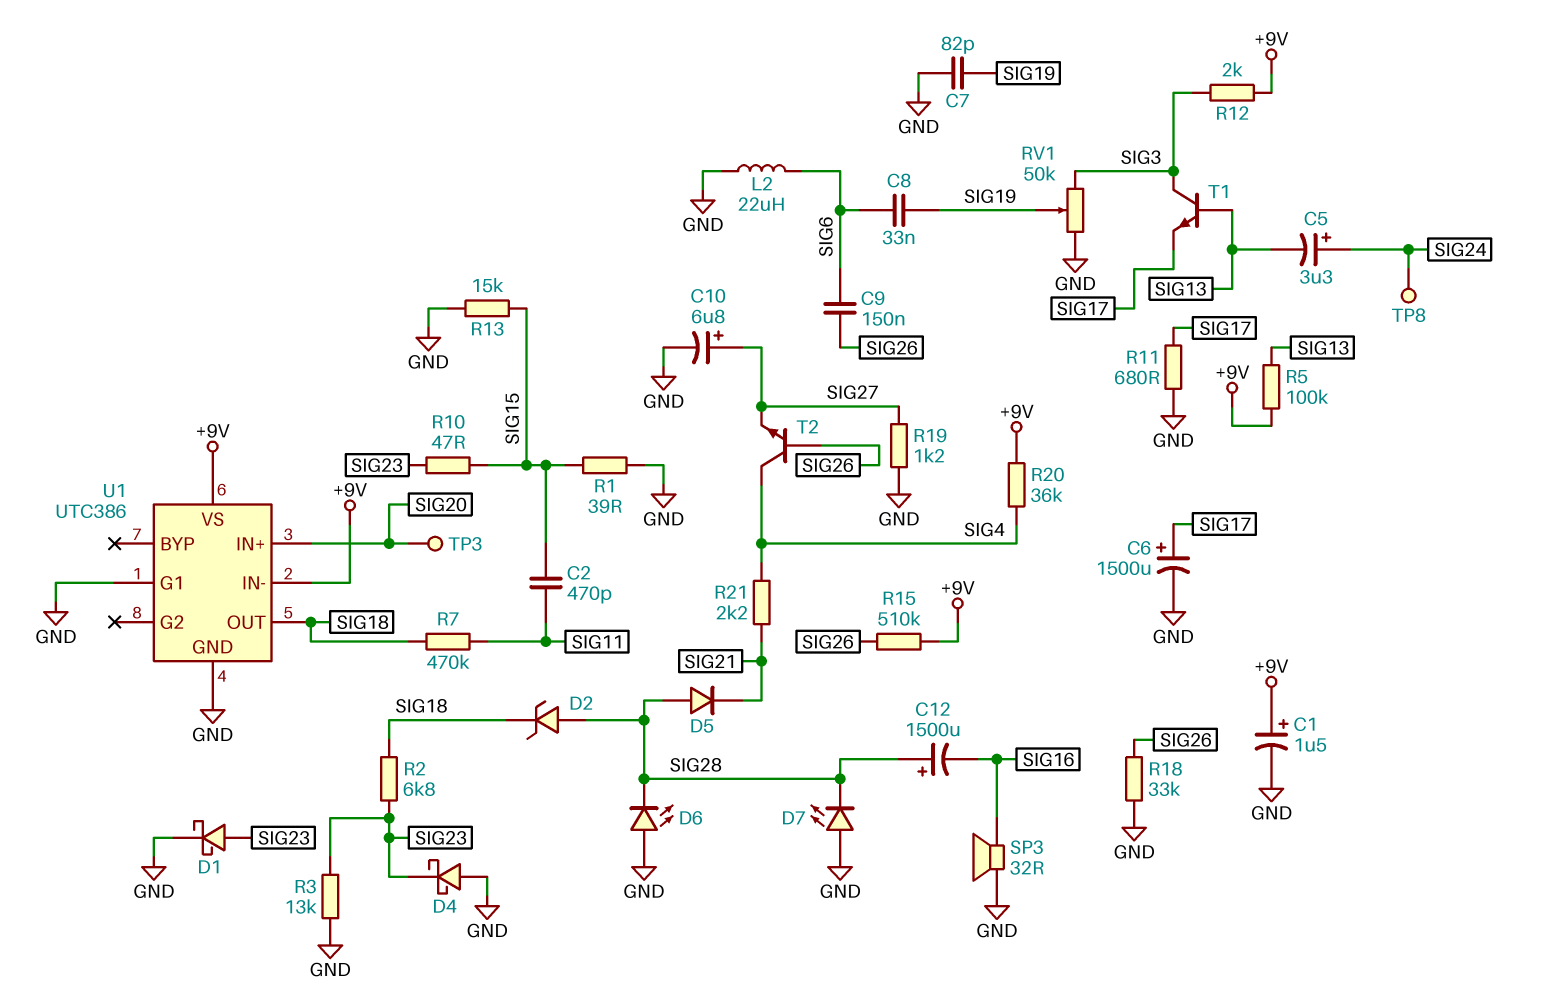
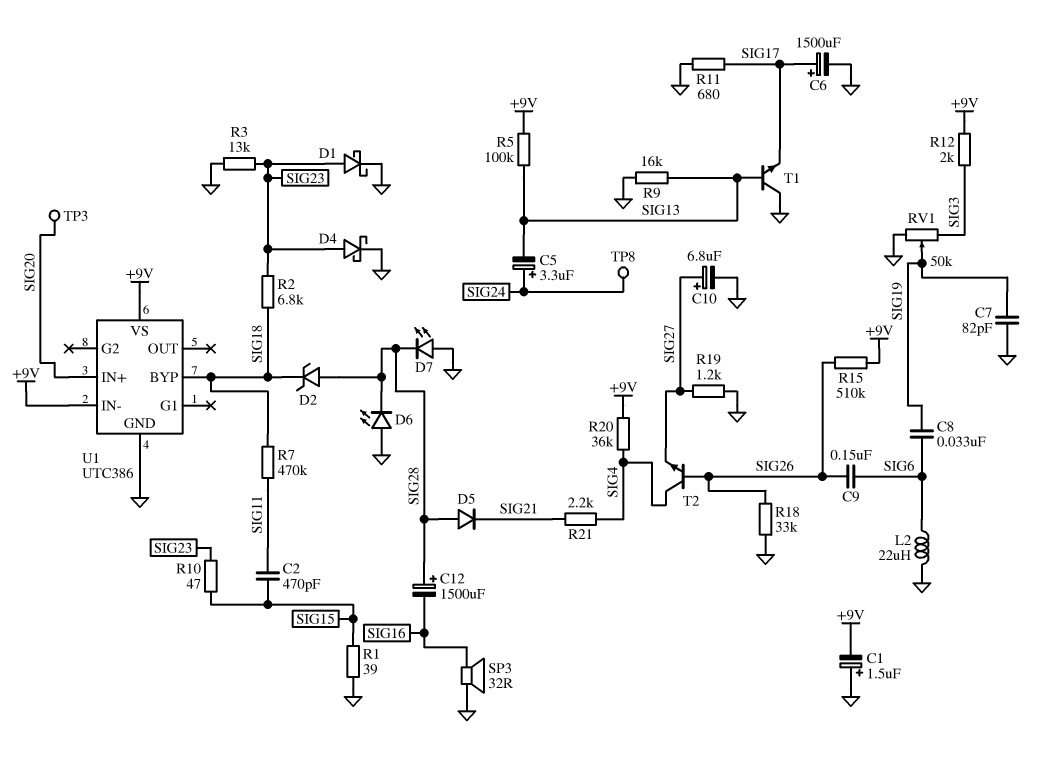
C1: 1.5uF (plus +9V, minus GND) -> 1.5uF (plus GND, minus +9V)
D4: schottky (A GND, K SIG23) -> schottky (A SIG23, K GND)
R9: none -> 16k (GND, SIG13)
R13: 15k (GND, SIG15) -> none
T1: NPN (B SIG13, C SIG3, E SIG17) -> NPN (B SIG13, C GND, E SIG17)
U1 pin BYP: none -> SIG18
U1 pin G1: GND -> none
U1 pin OUT: SIG18 -> none

